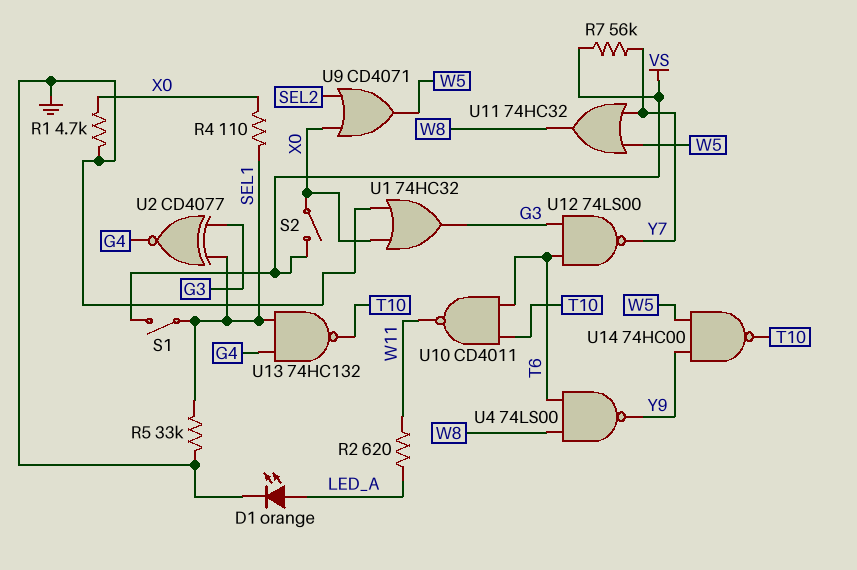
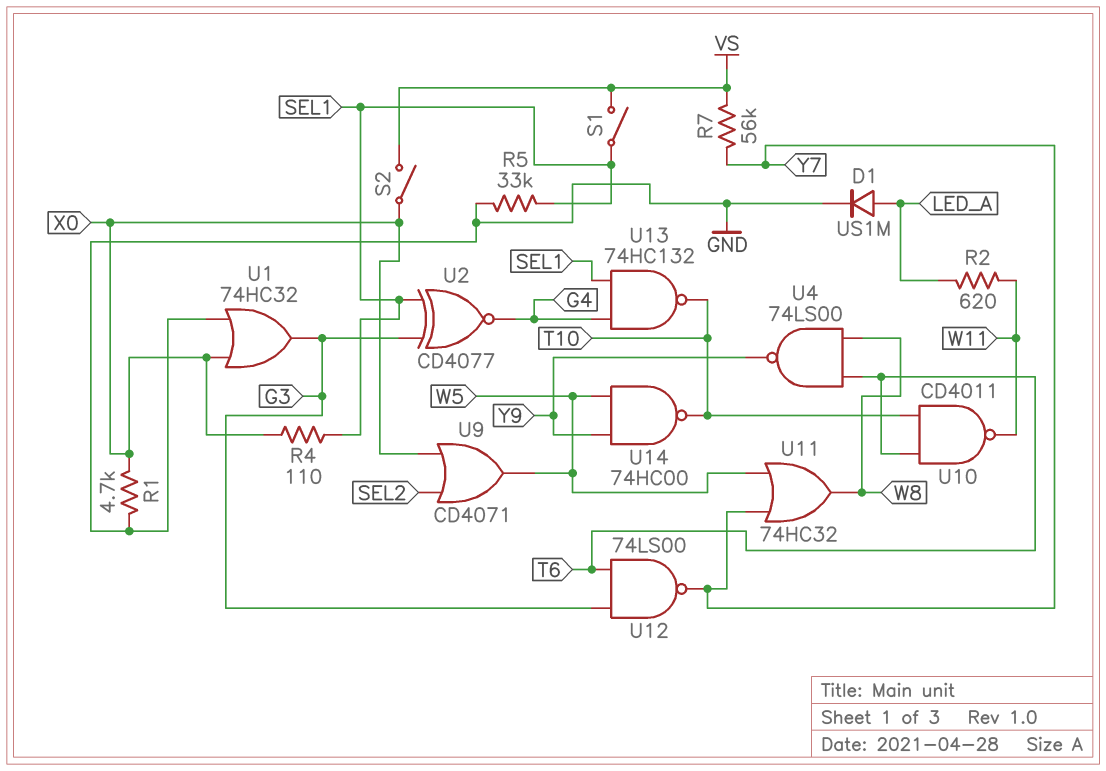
D1: LED orange (A LED_A, K GND) -> diode US1M (A LED_A, K GND)

